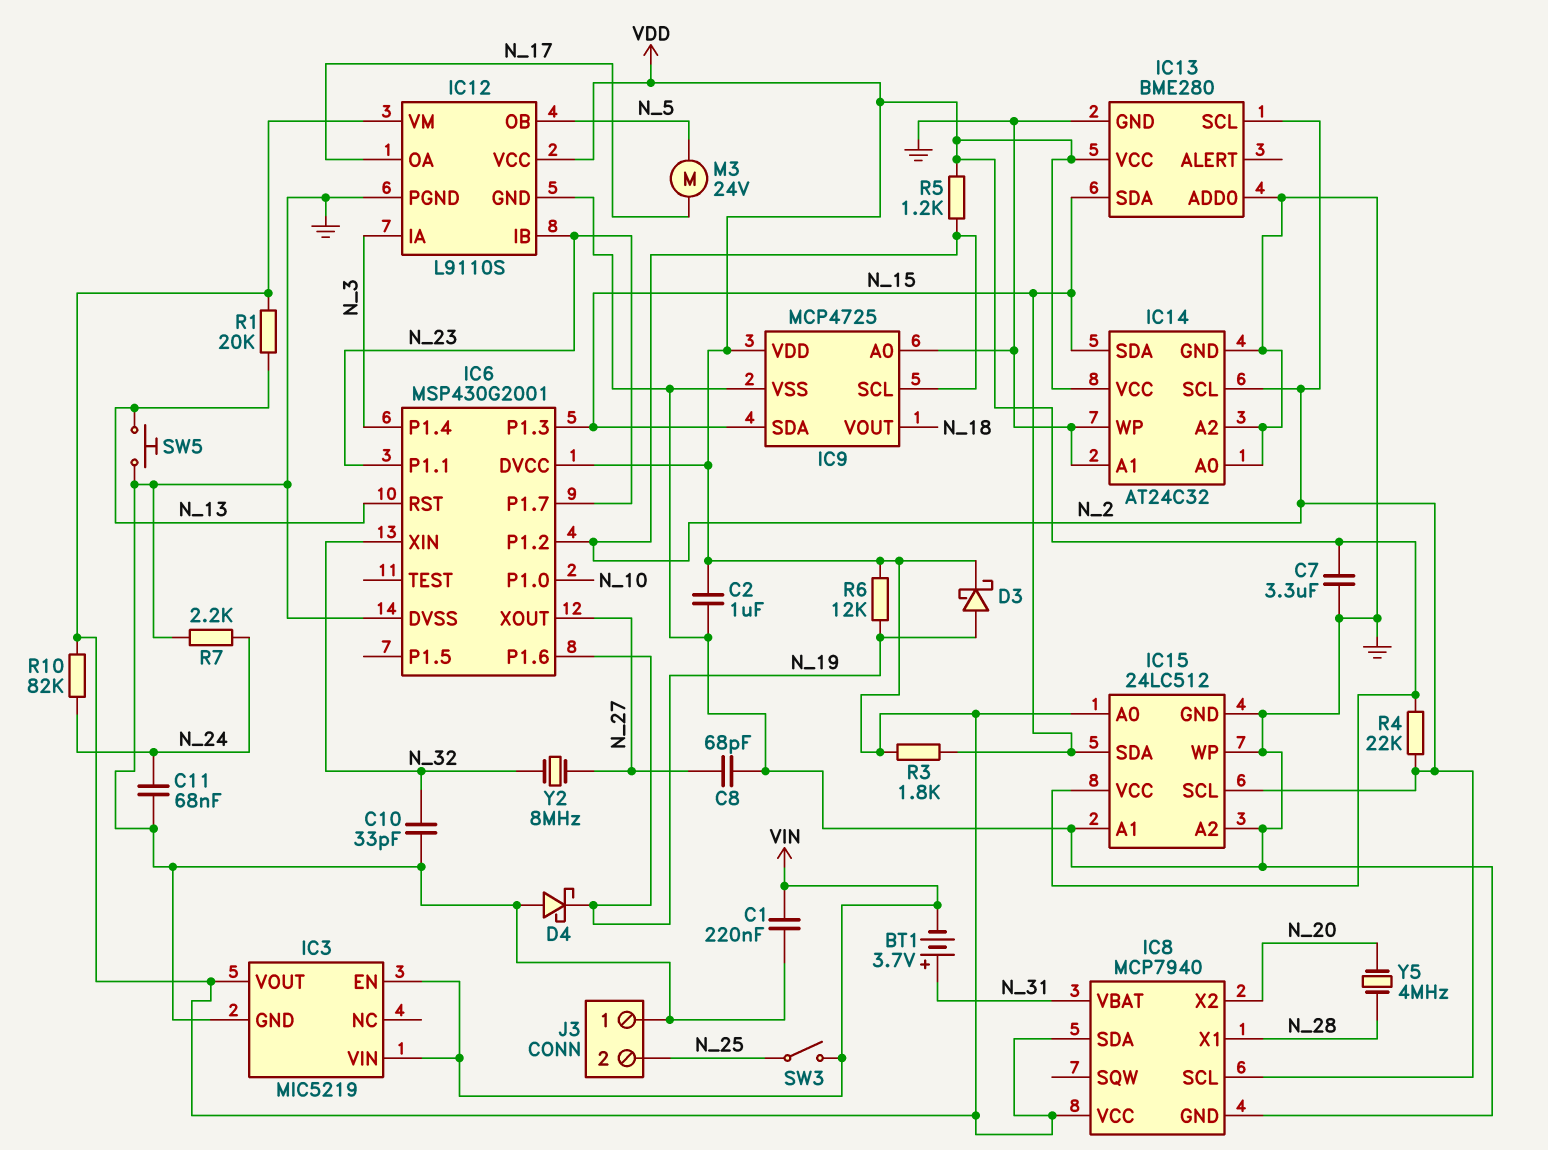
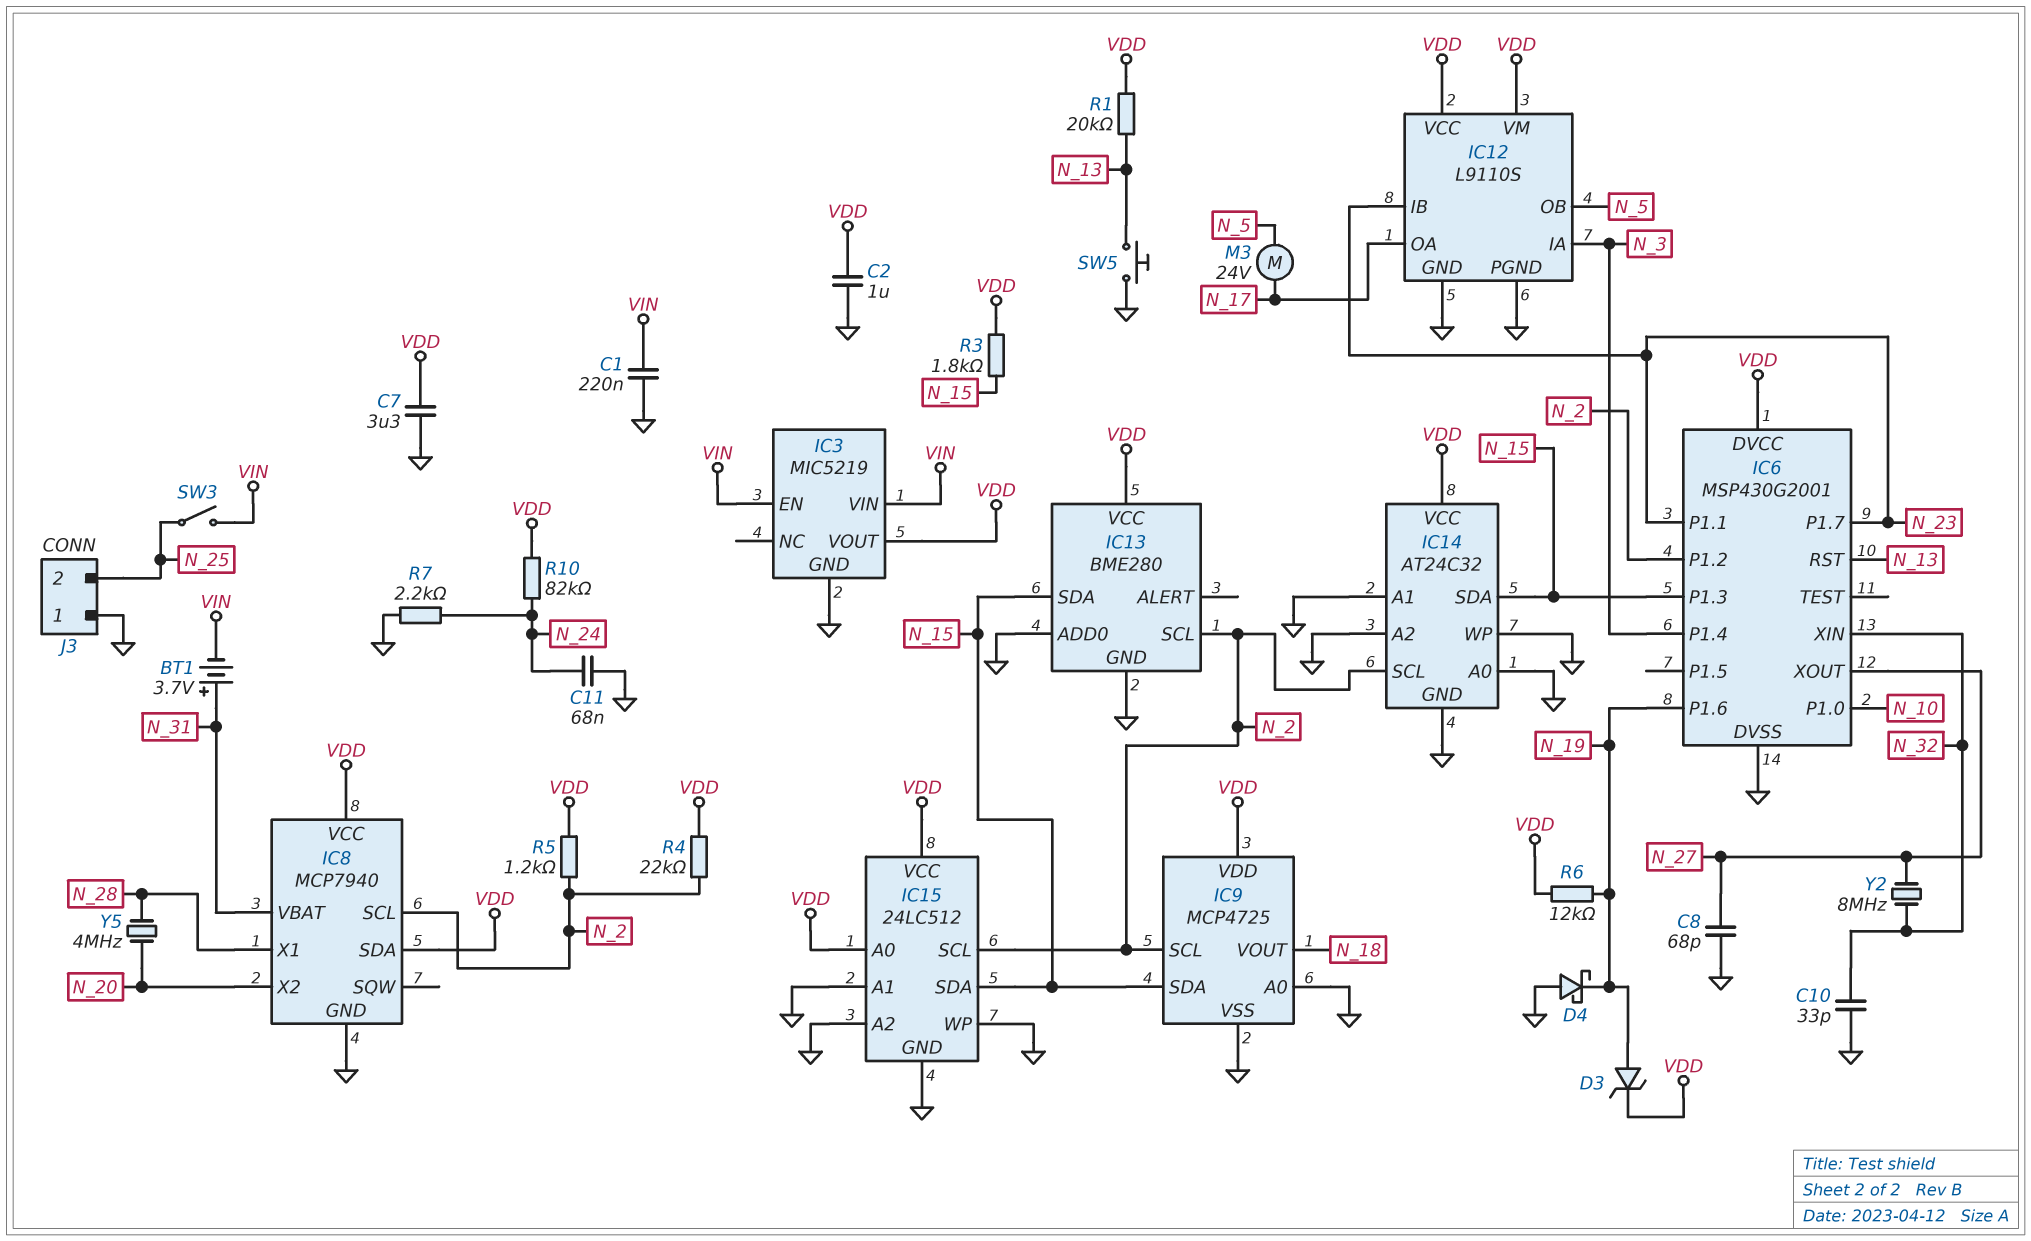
D3: schottky (A N_19, K VDD) -> zener (A N_19, K VDD)

